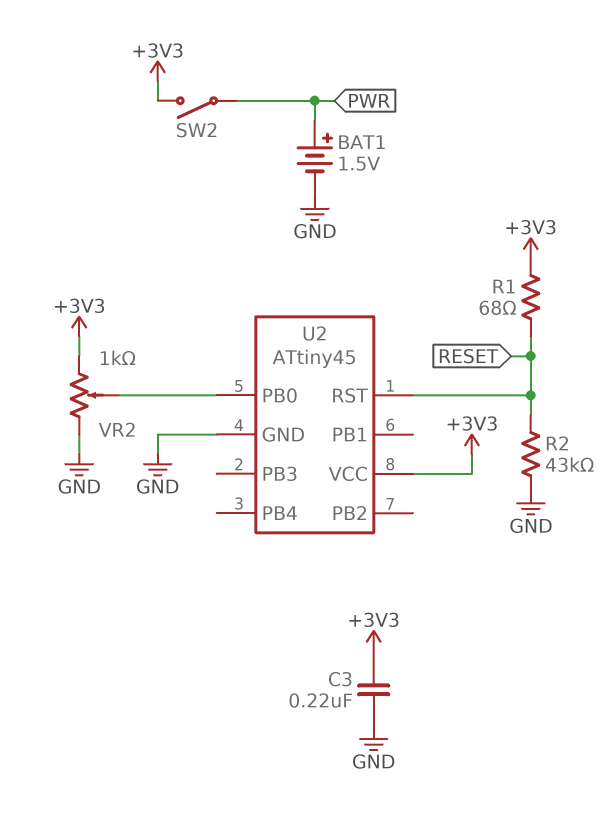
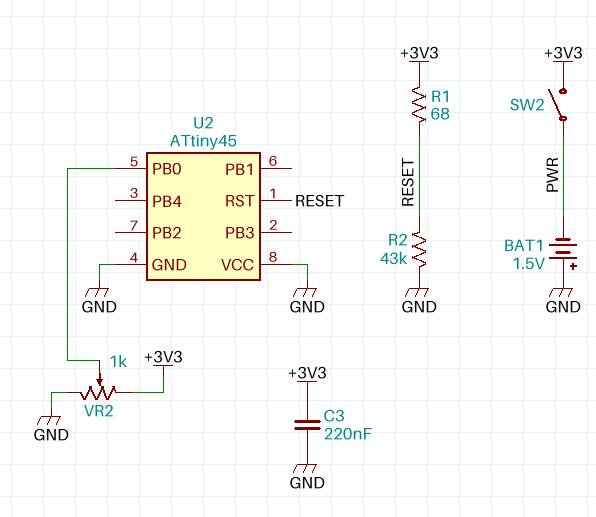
BAT1: 1.5V (plus PWR, minus GND) -> 1.5V (plus GND, minus PWR)
U2 pin VCC: +3V3 -> GND

